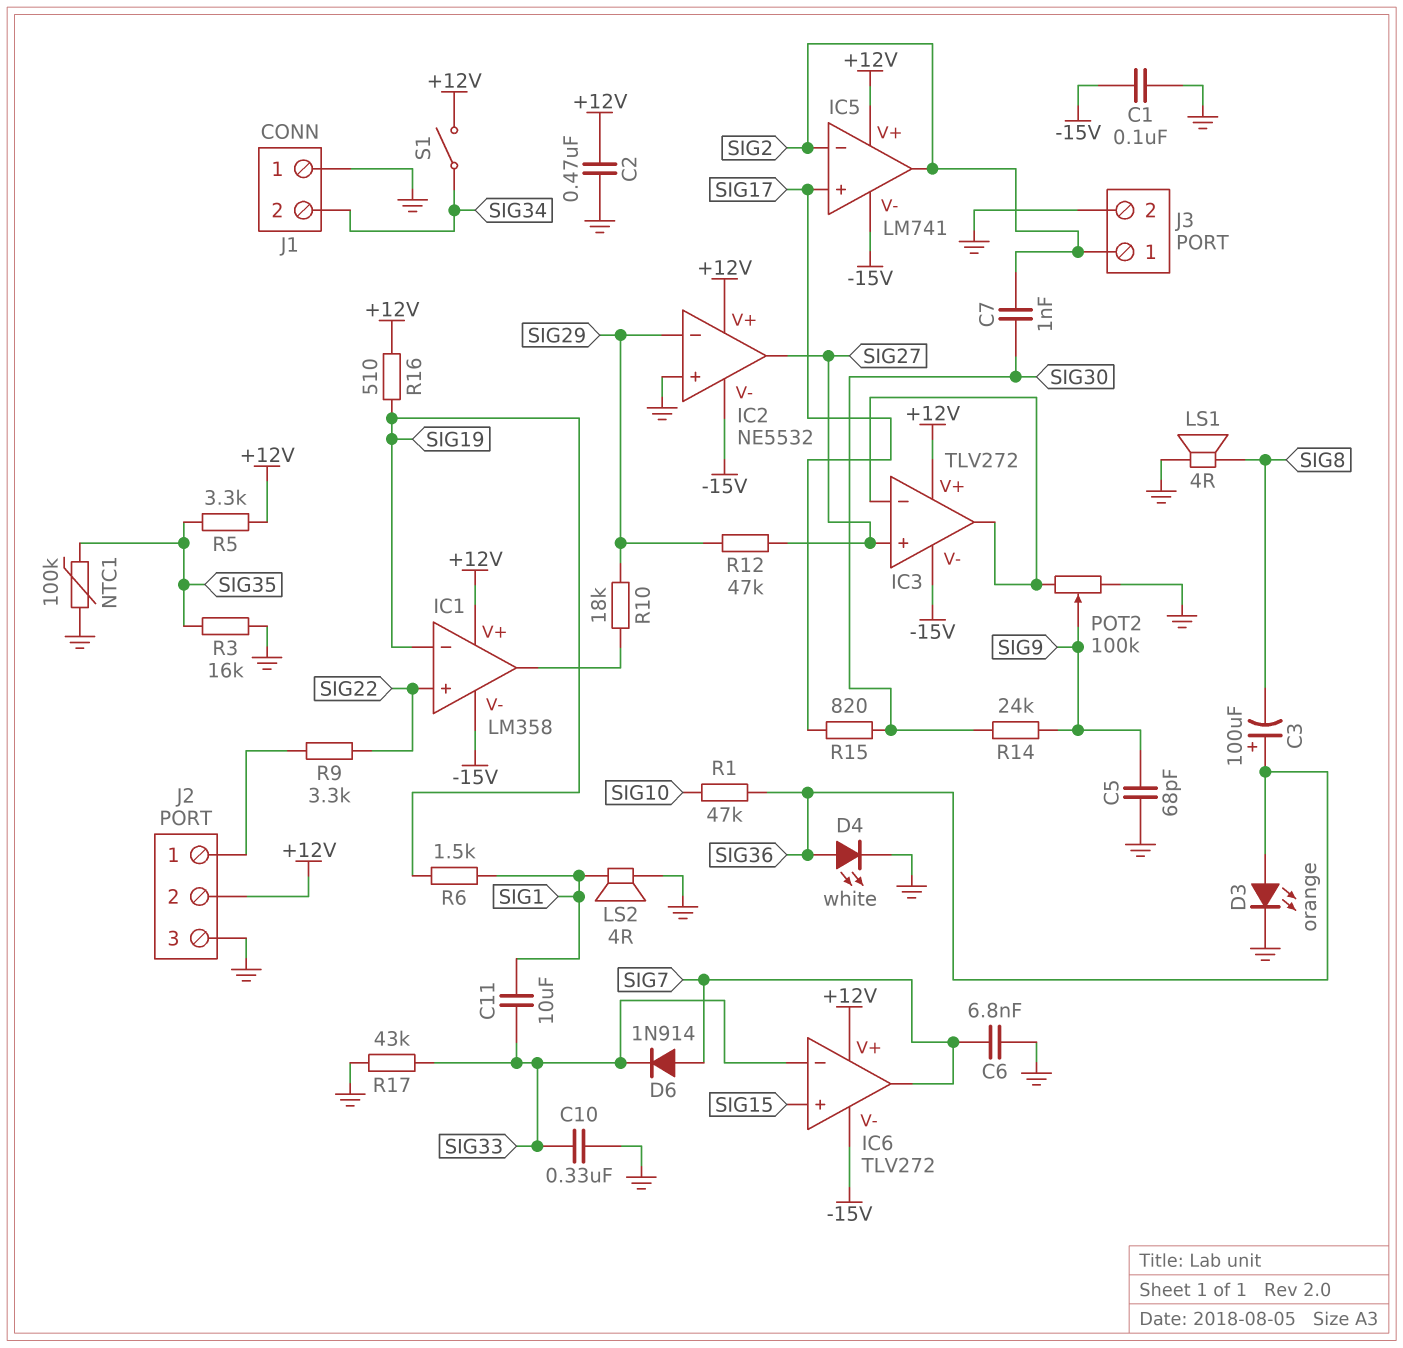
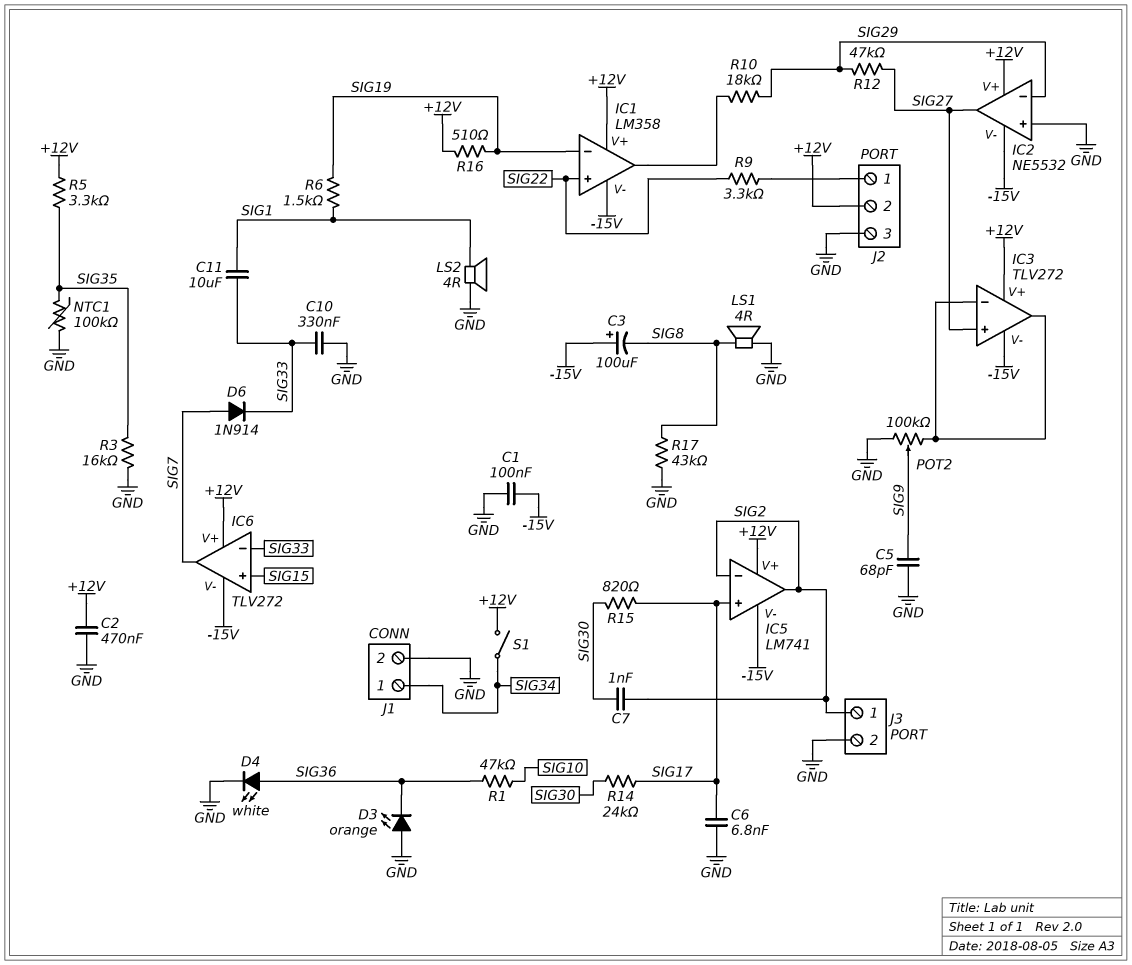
C3: 100uF (plus SIG36, minus SIG8) -> 100uF (plus -15V, minus SIG8)
C6: 6.8nF (GND, SIG7) -> 6.8nF (GND, SIG17)
D3: LED orange (A SIG36, K GND) -> LED orange (A GND, K SIG36)
J1 pin 1: GND -> SIG34
J1 pin 2: SIG34 -> GND
R14: 24k (SIG9, SIG30) -> 24k (SIG17, SIG30)
R17: 43k (GND, SIG33) -> 43k (GND, SIG8)

